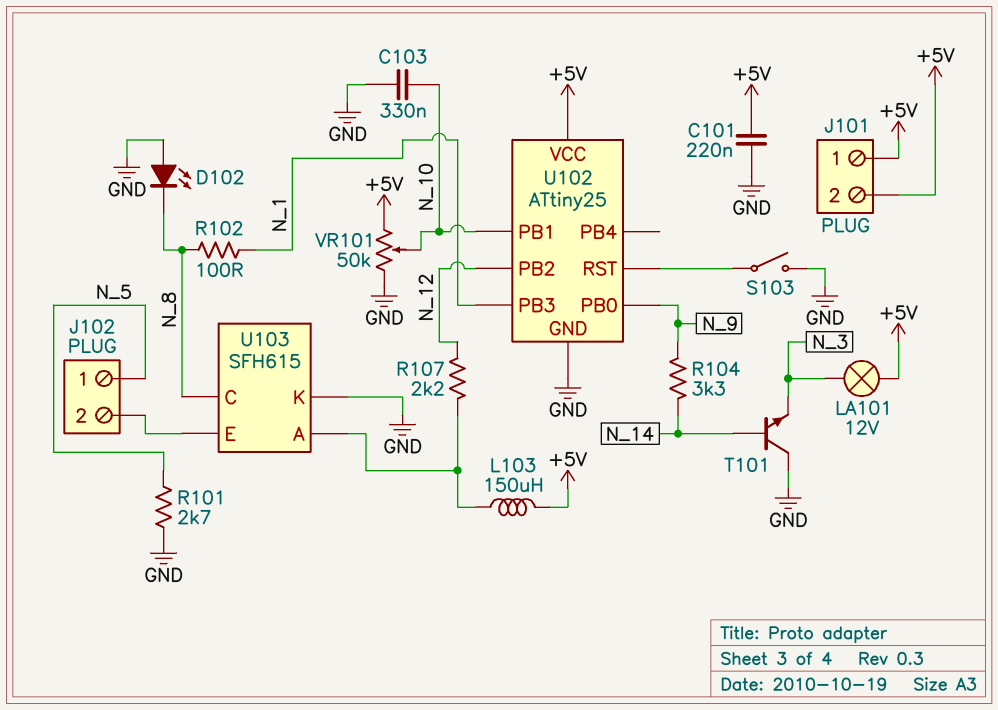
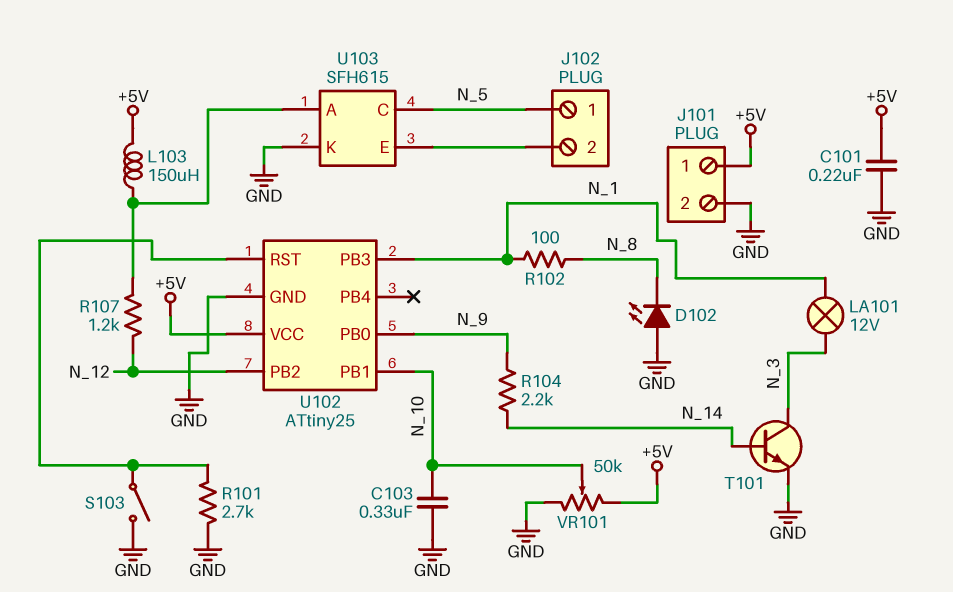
J101 pin 2: +5V -> GND
LA101: lamp 12V (+5V, N_3) -> lamp 12V (N_1, N_3)
R101: 2.7k (GND, N_5) -> 2.7k (GND, U102/RST)
R104: 3.3k (N_9, N_14) -> 2.2k (N_9, N_14)
R107: 2.2k (N_12, U103/A) -> 1.2k (N_12, U103/A)
T101: NPN (B N_14, C GND, E N_3) -> NPN (B N_14, C N_3, E GND)
U103 pin C: N_8 -> N_5

